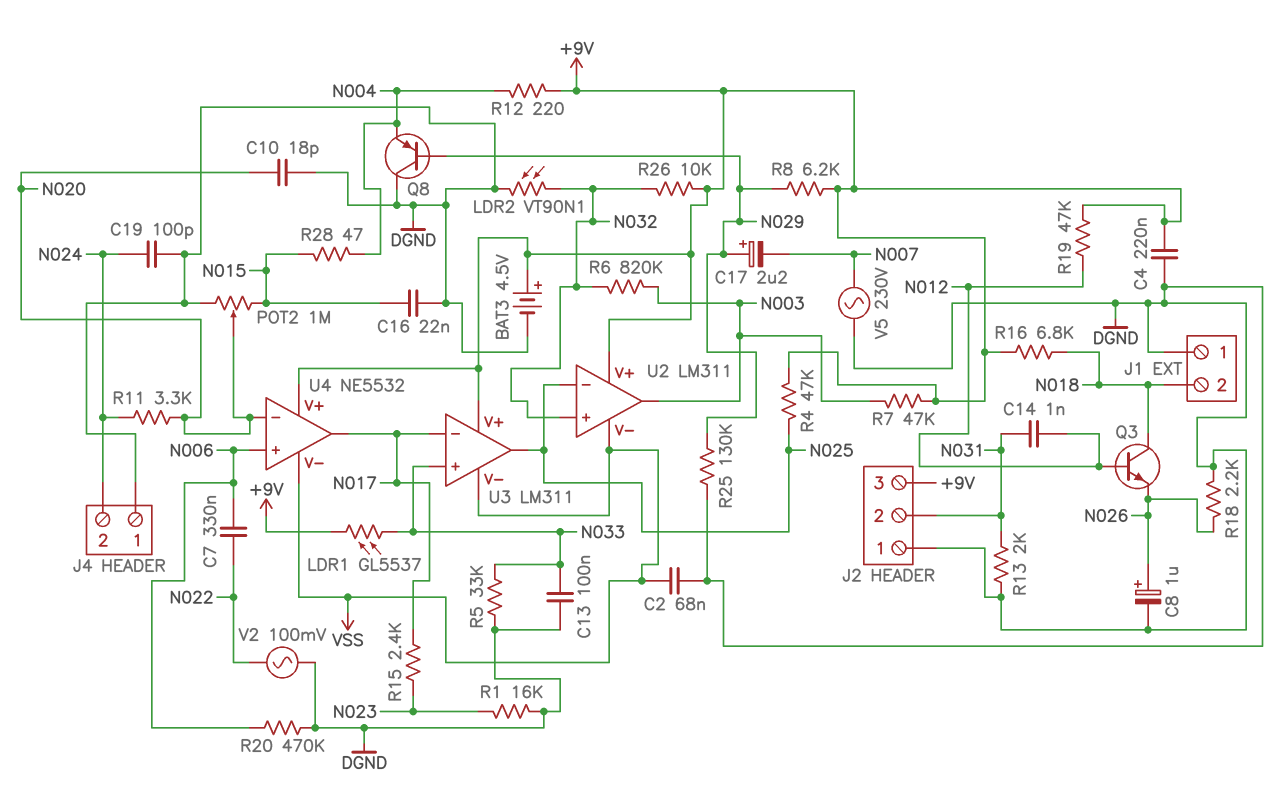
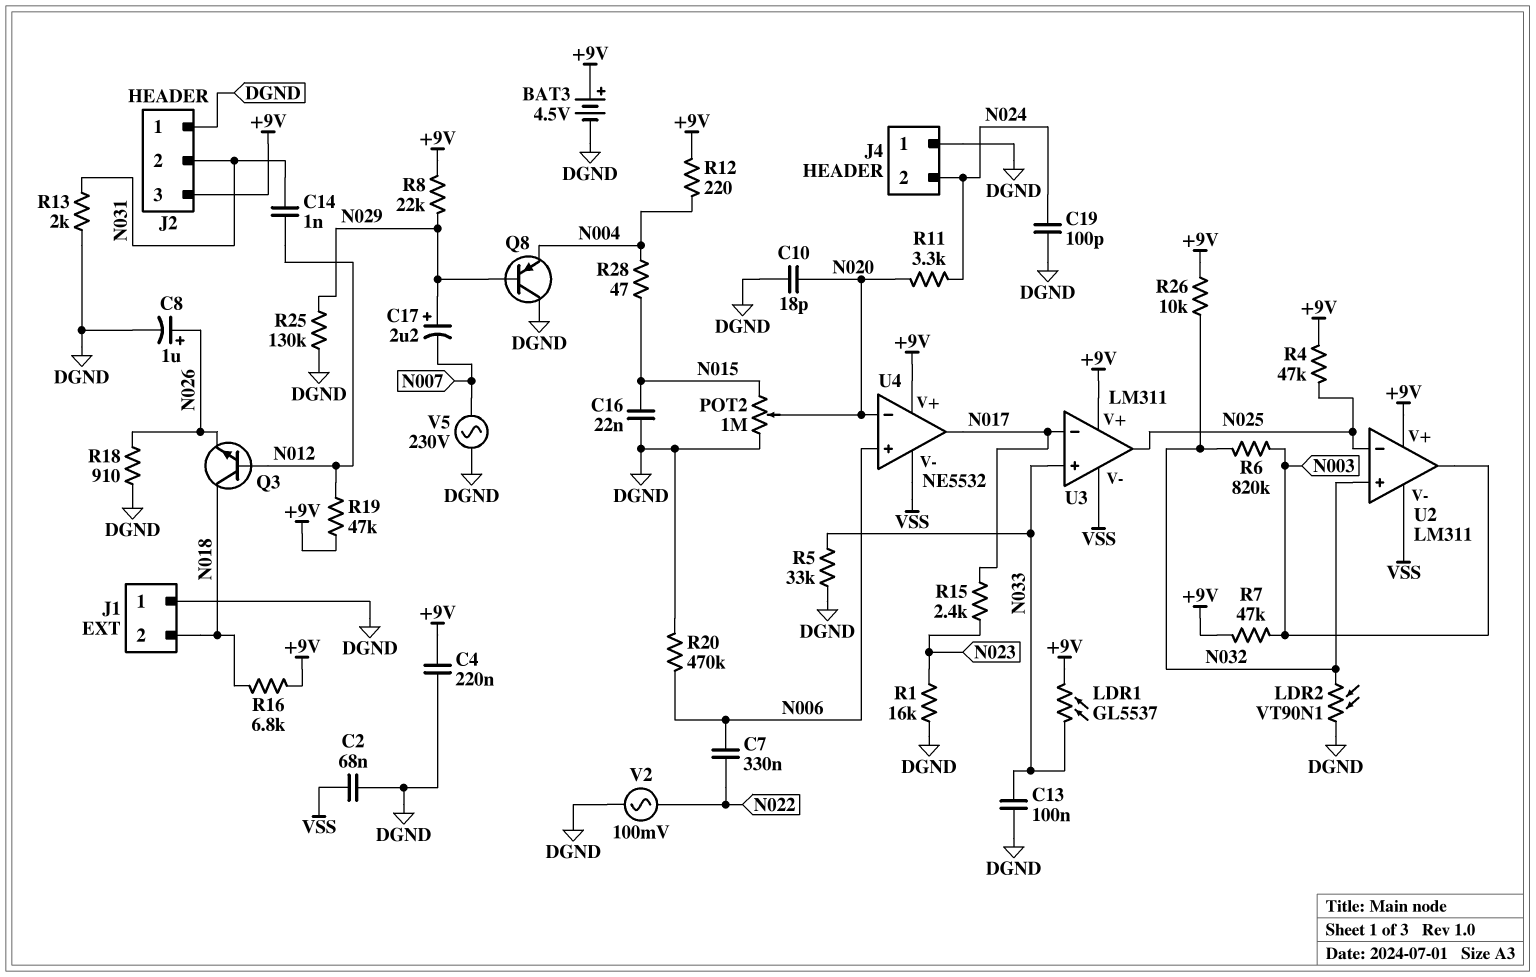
R8: 6.2k (+9V, N029) -> 22k (+9V, N029)
R18: 2.2k (DGND, N026) -> 910 (DGND, N026)

